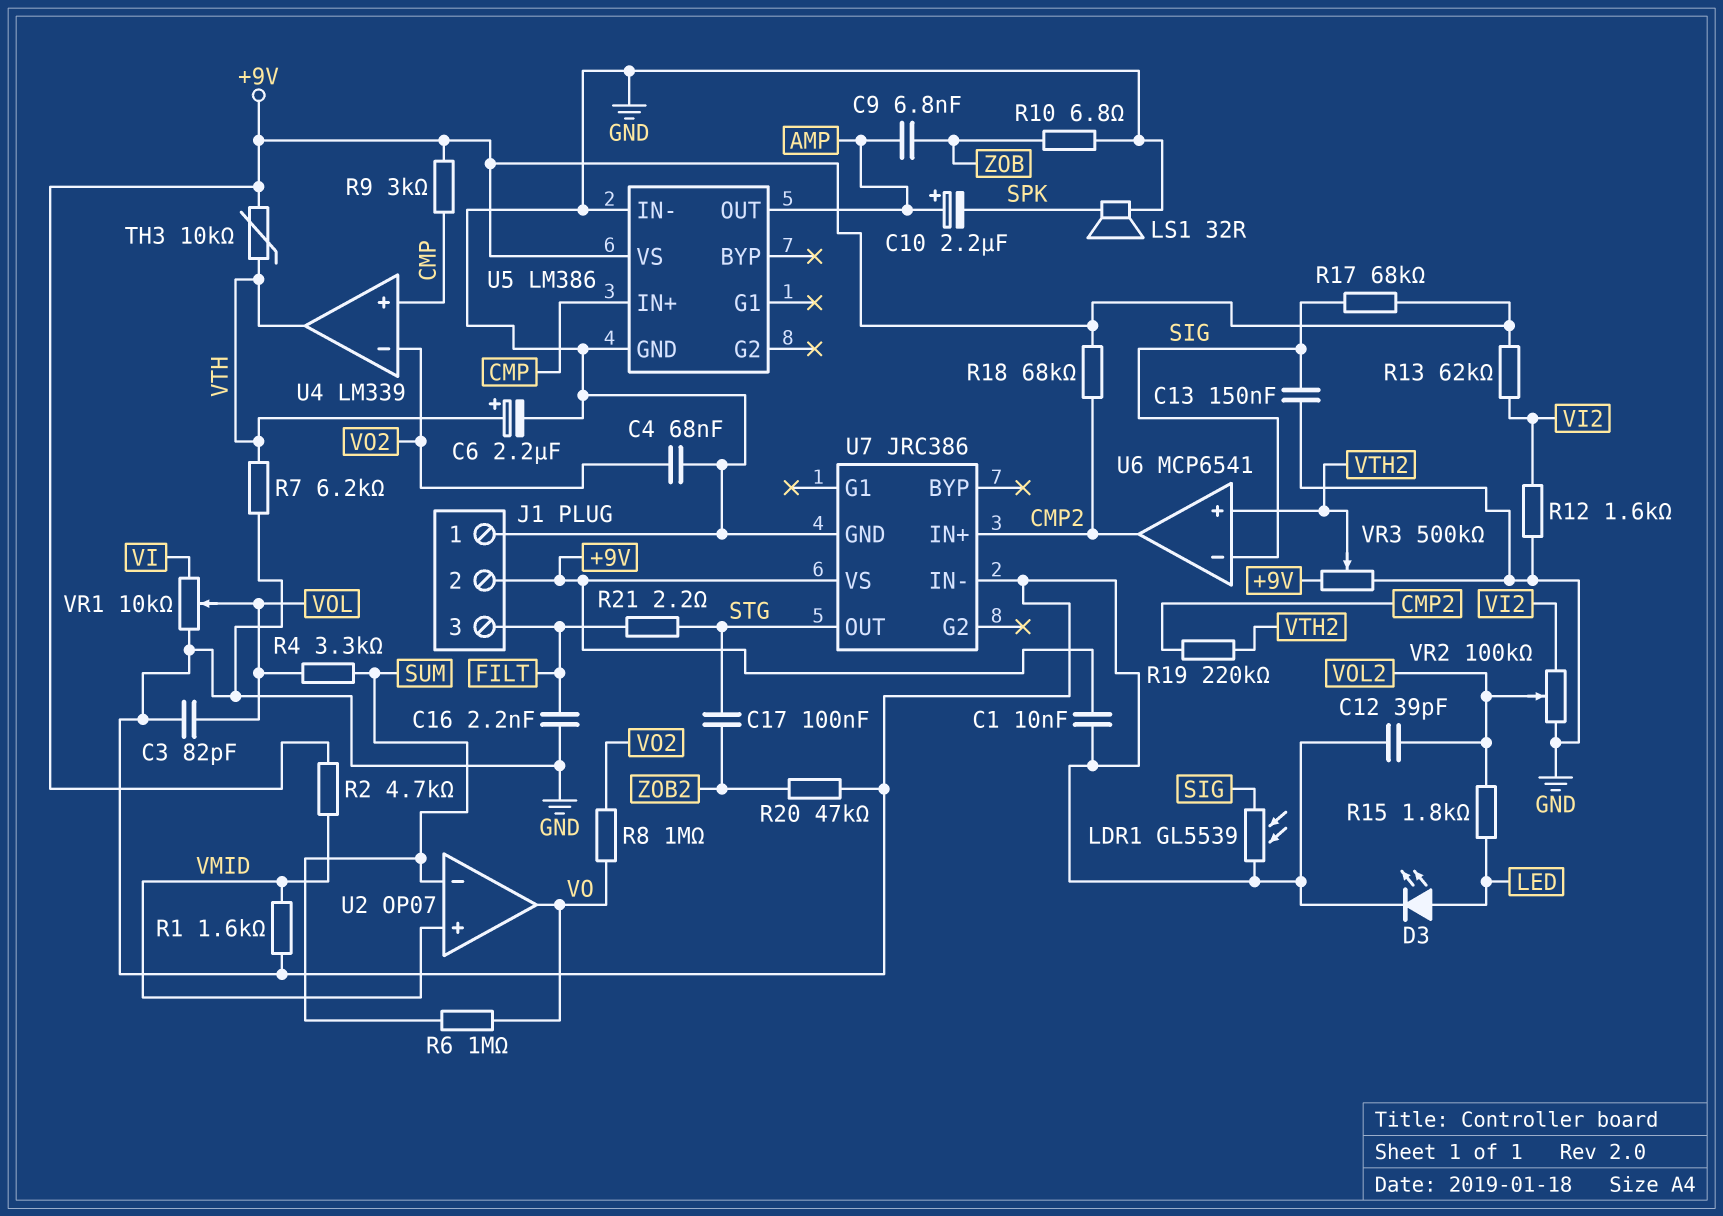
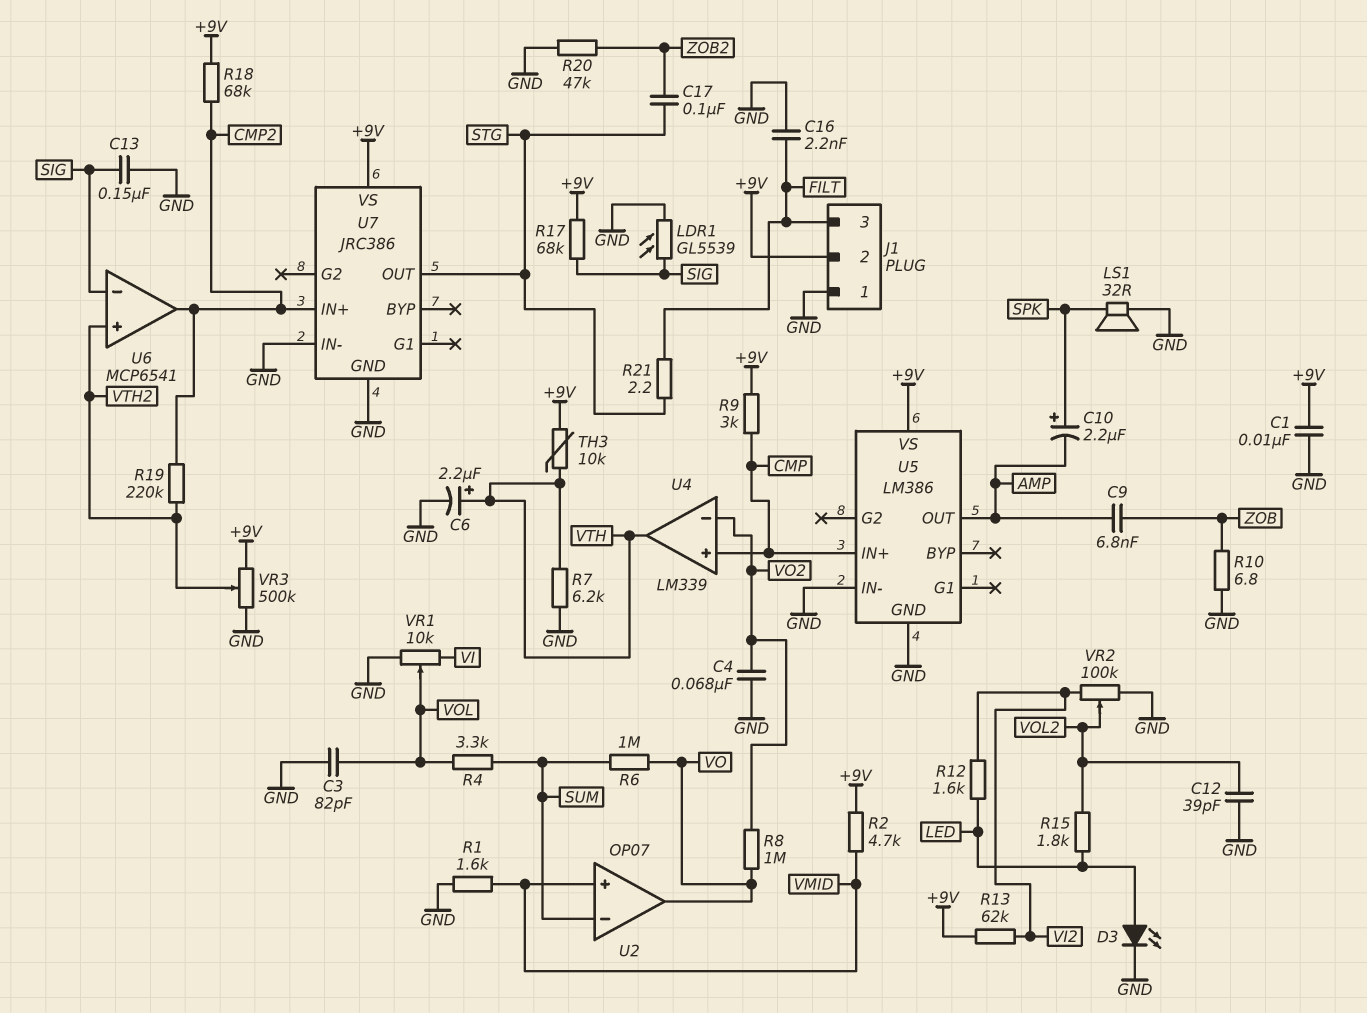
C10: 2.2uF (plus AMP, minus SPK) -> 2.2uF (plus SPK, minus AMP)
R12: 1.6k (GND, VI2) -> 1.6k (LED, VI2)

